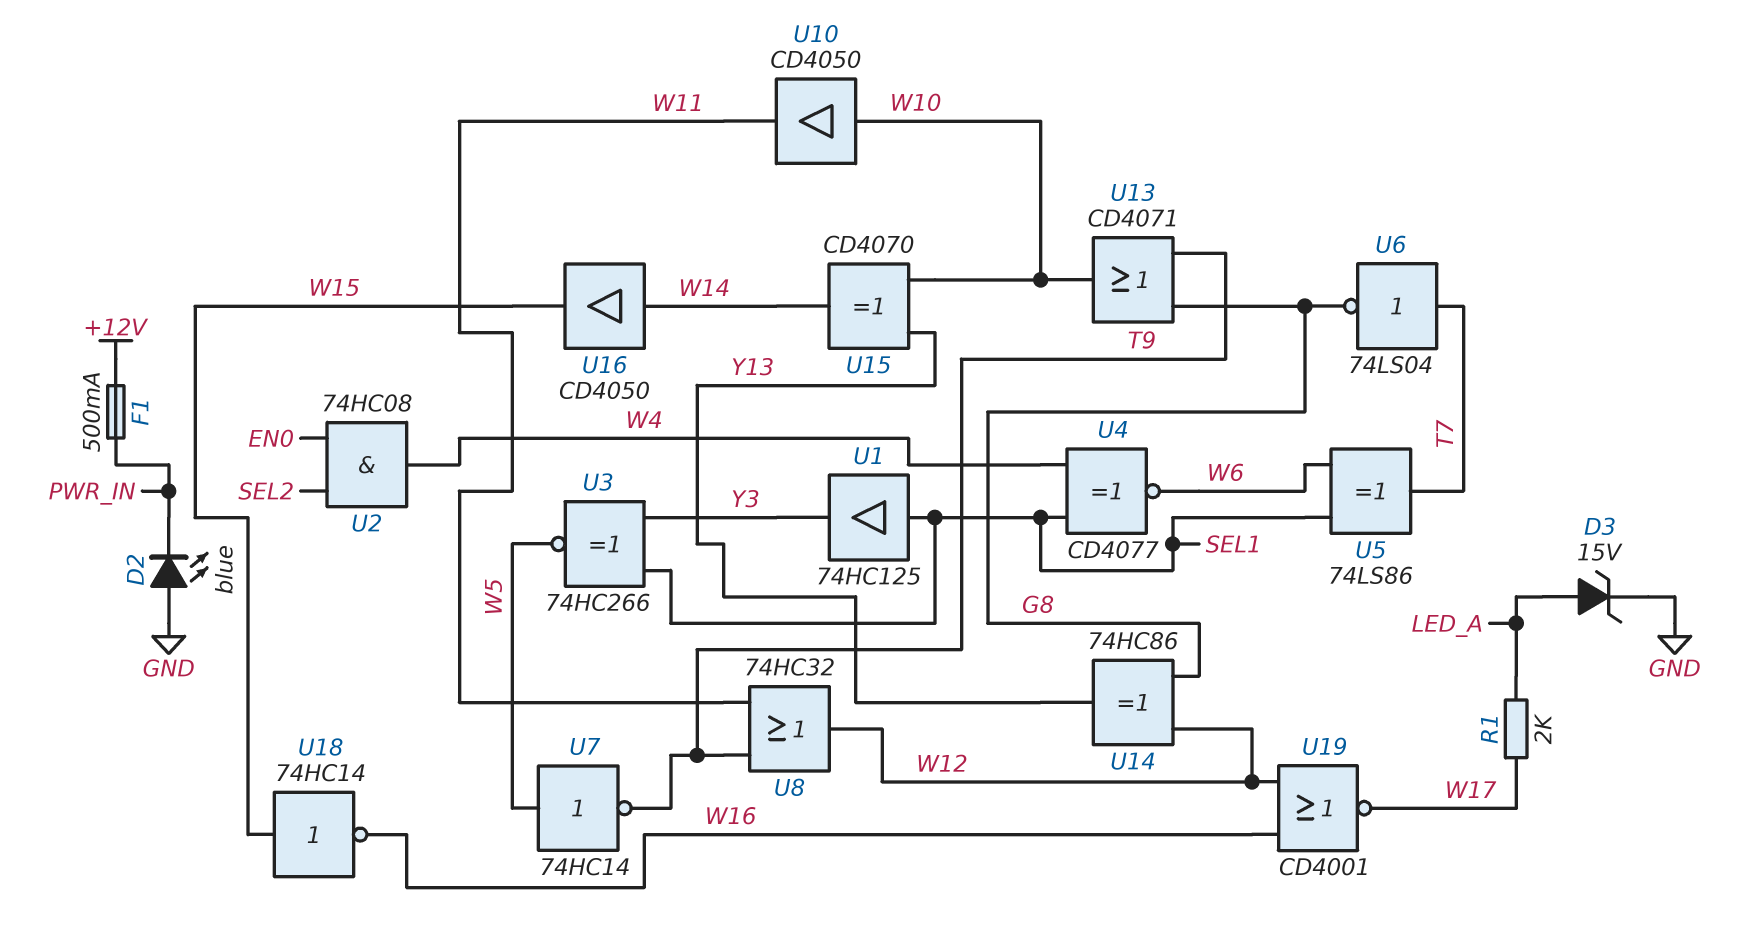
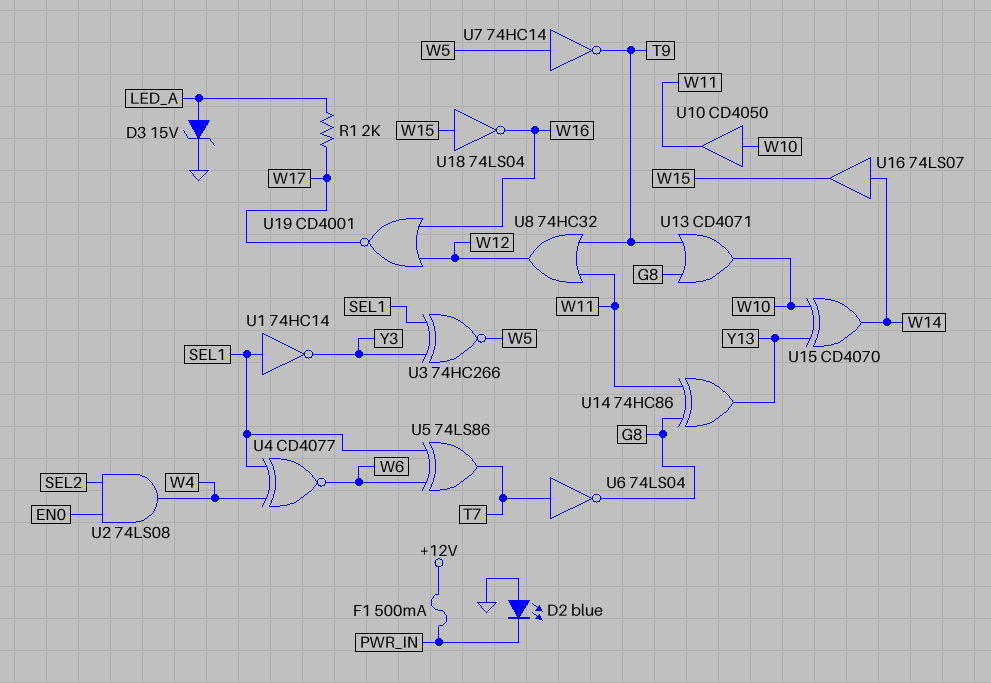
U1: buffer 74HC125 (in SEL1, out Y3) -> NOT 74HC14 (in SEL1, out Y3)
U2: AND 74HC08 (in EN0, in SEL2, out W4) -> AND 74LS08 (in EN0, in SEL2, out W4)
U14: XOR 74HC86 (in G8, in W12, out Y13) -> XOR 74HC86 (in G8, in W11, out Y13)
U16: buffer CD4050 (in W14, out W15) -> buffer 74LS07 (in W14, out W15)
U18: NOT 74HC14 (in W15, out W16) -> NOT 74LS04 (in W15, out W16)

